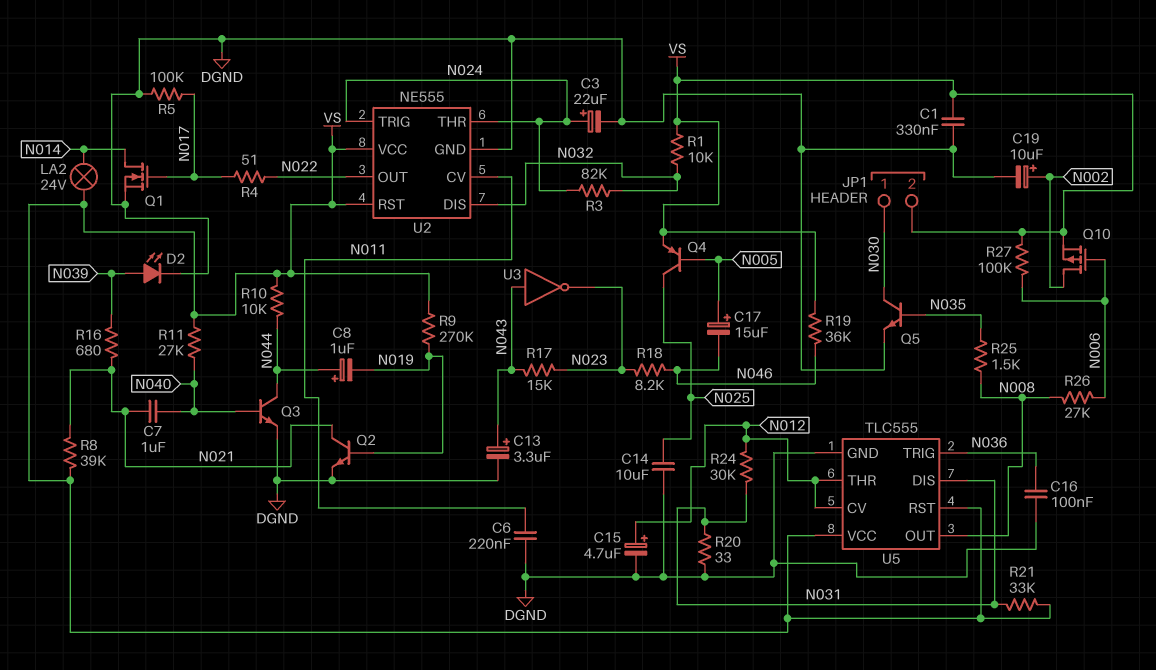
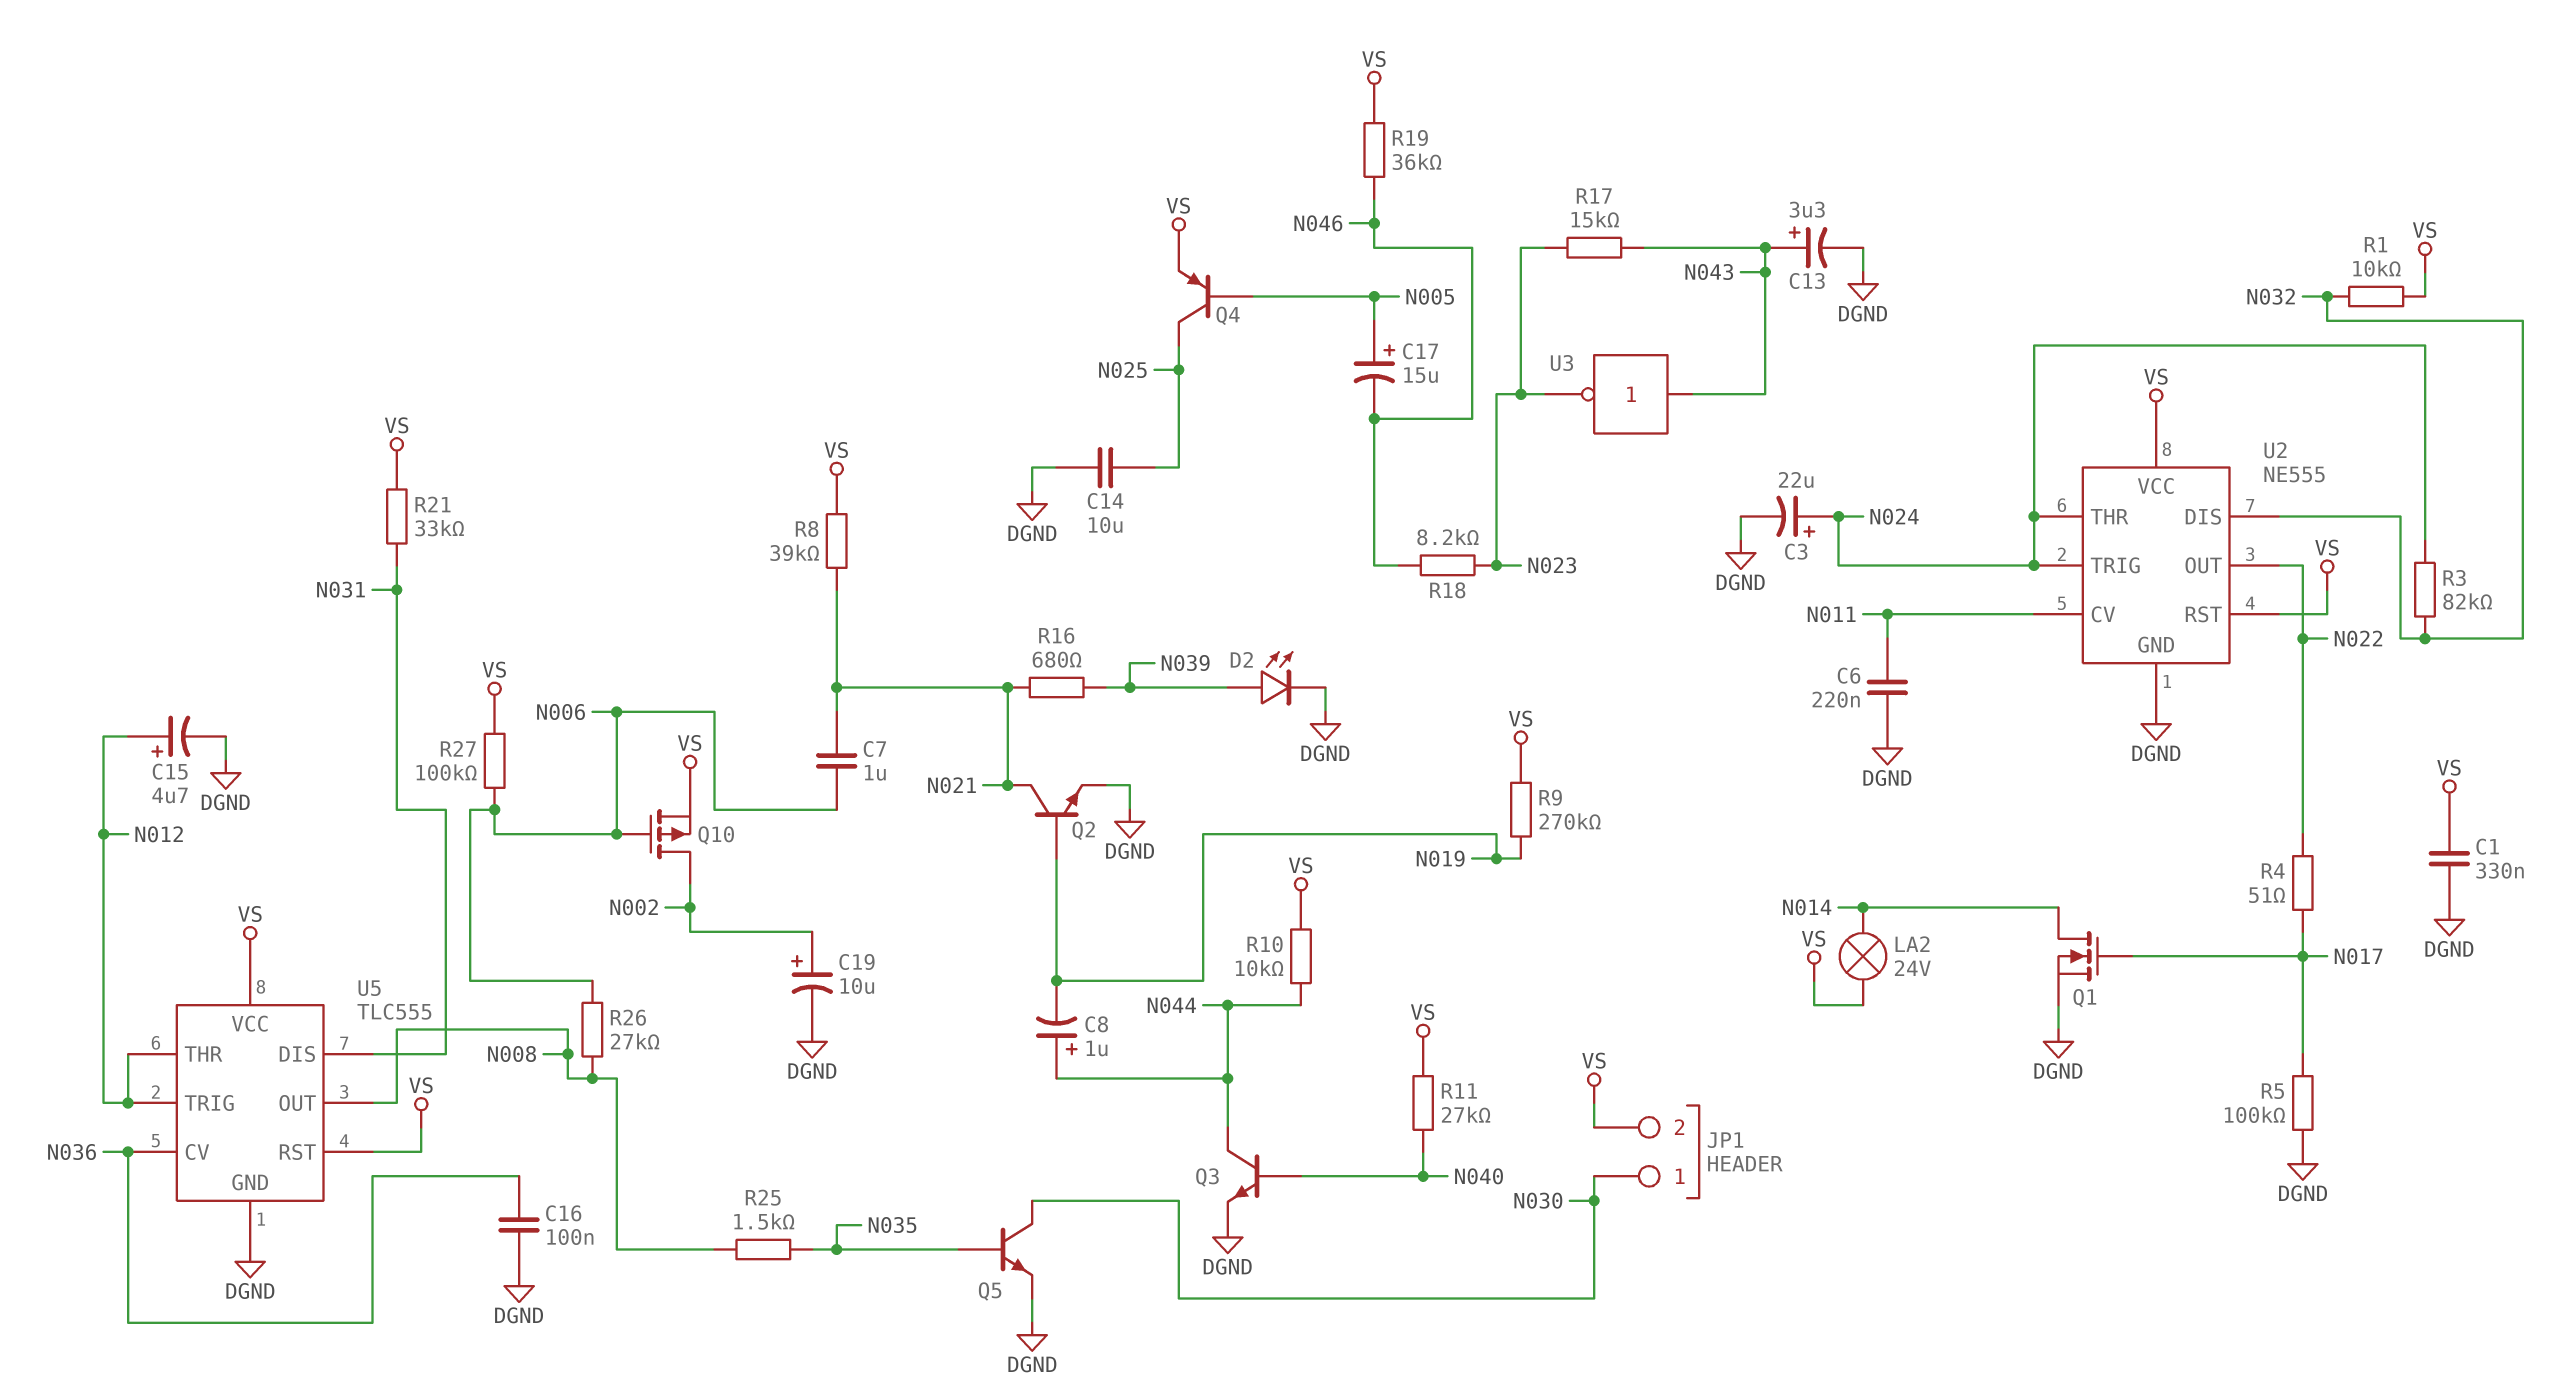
C7: 1uF (N021, N040) -> 1uF (N006, N021)
R20: 33 (DGND, N031) -> none
R24: 30k (N012, N031) -> none
U5 pin CV: N012 -> N036
U5 pin TRIG: N036 -> N012

